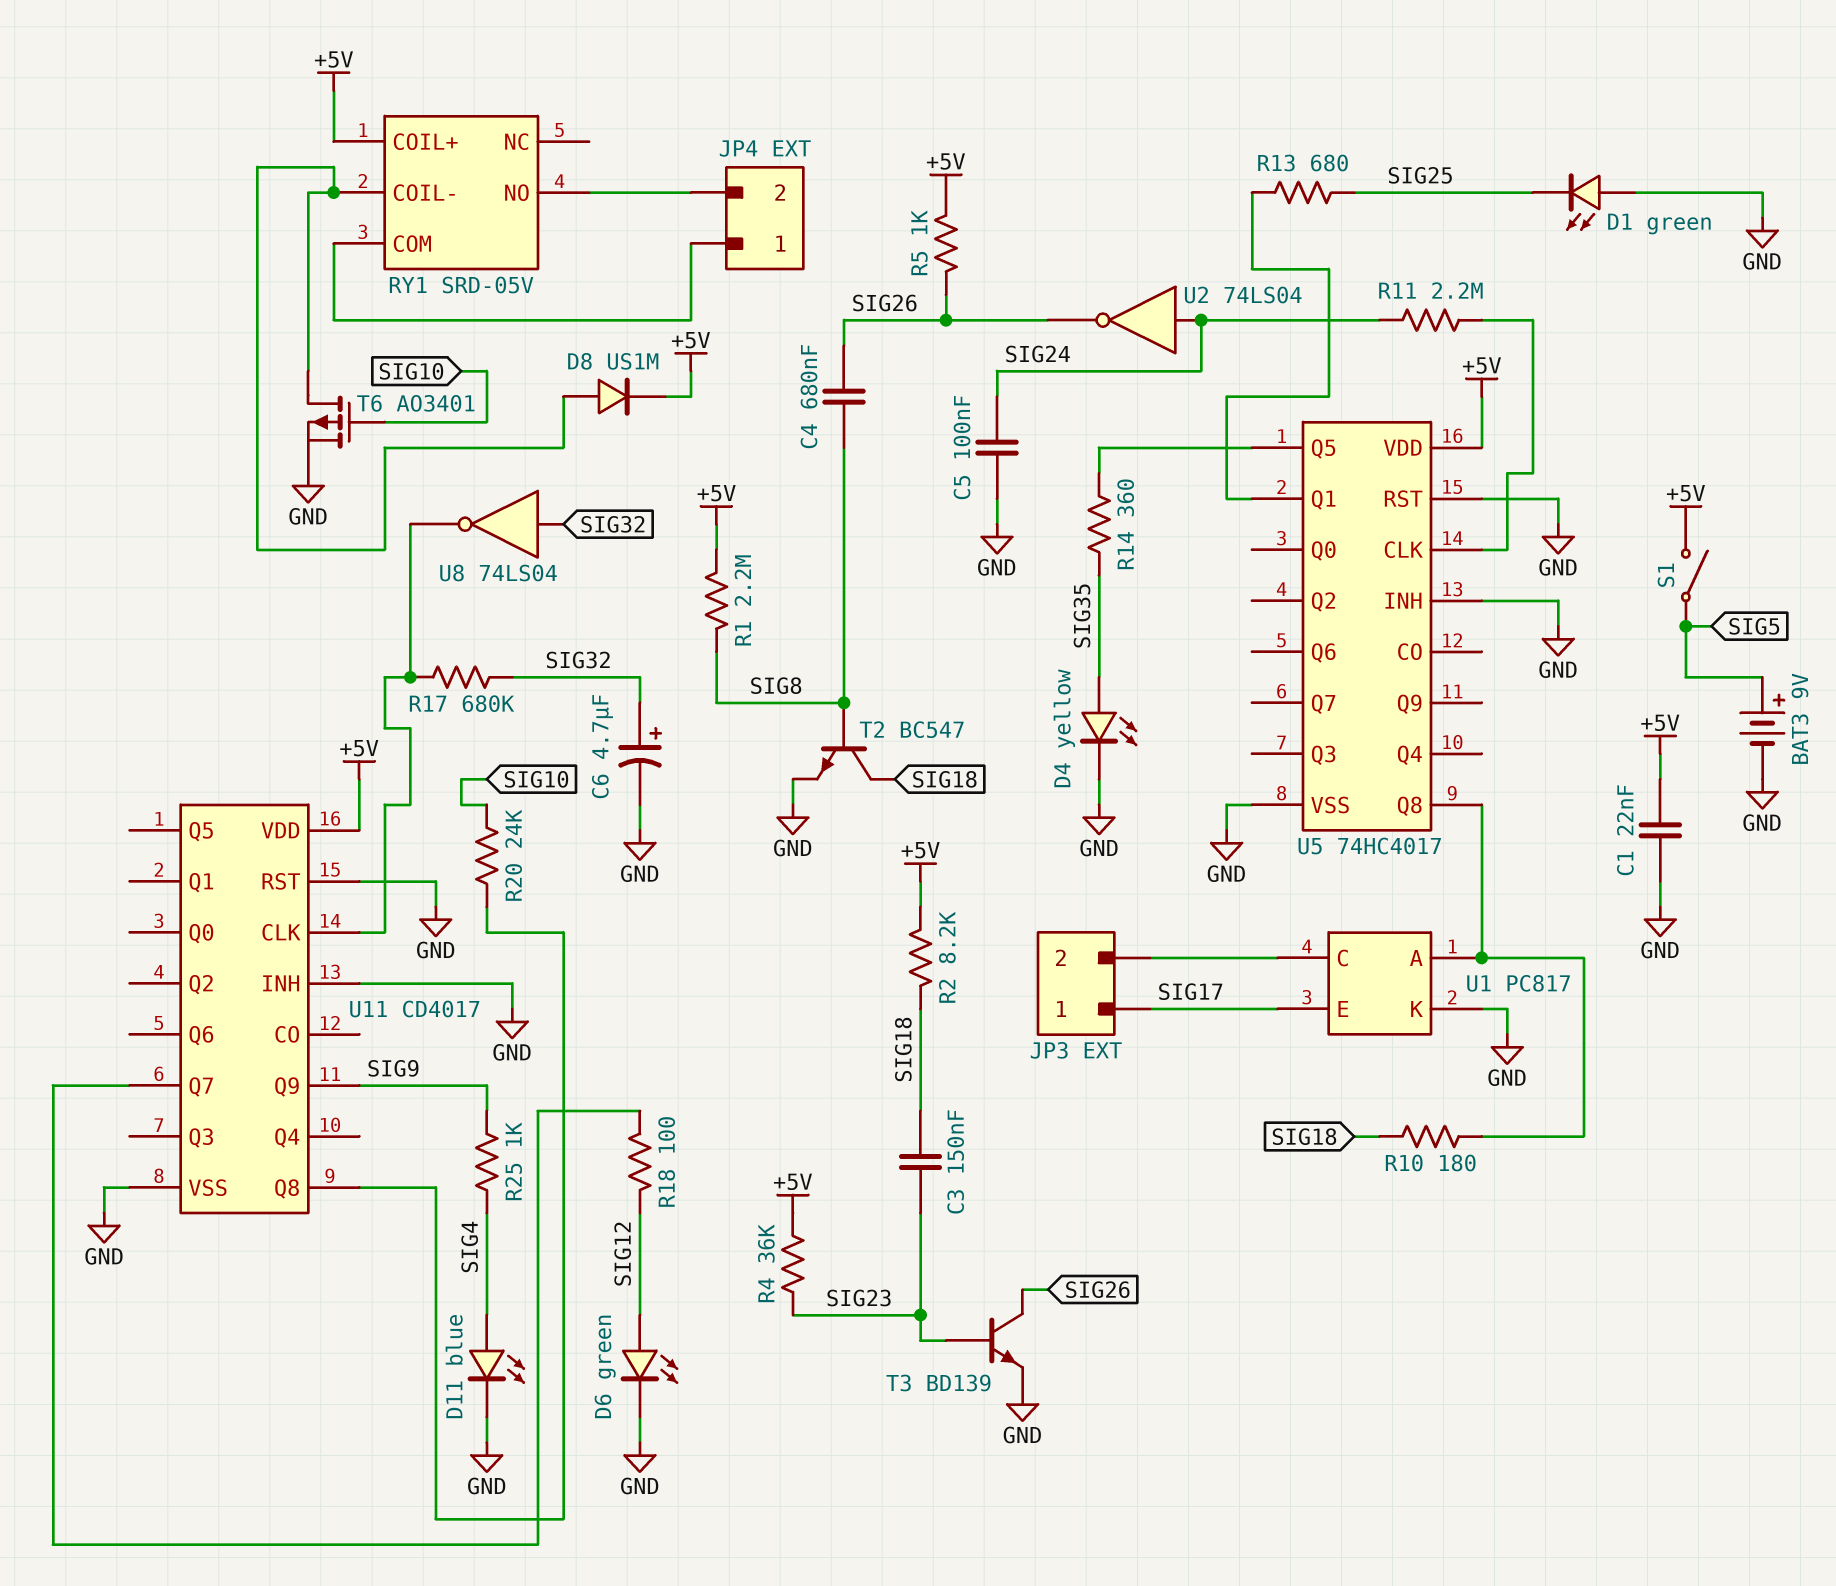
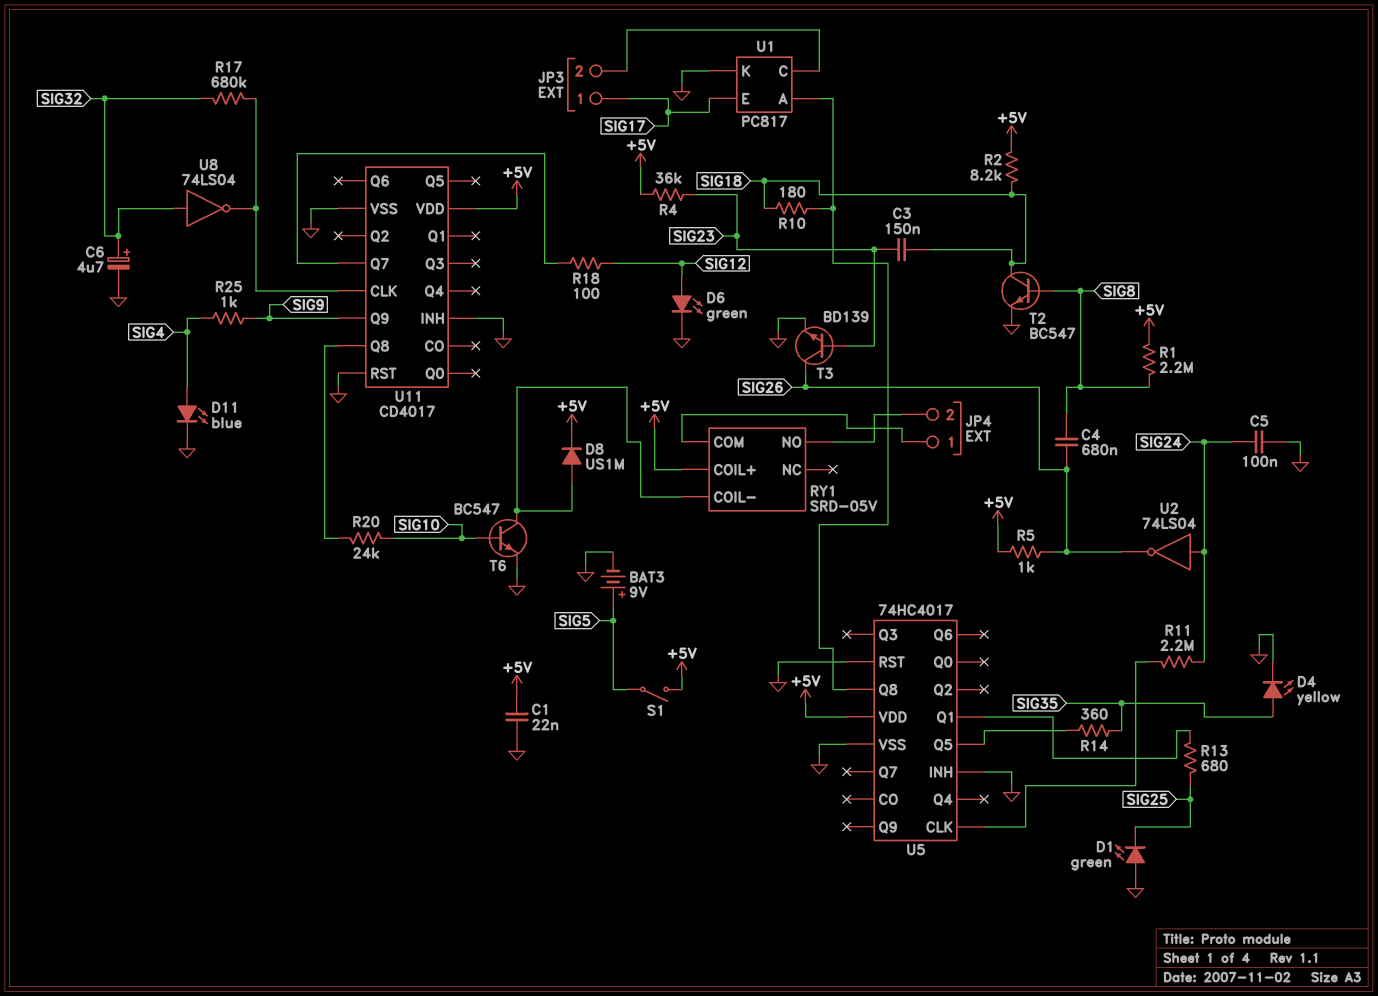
T6: PMOS AO3401 (G SIG10, D RY1/COIL-, S GND) -> NPN BC547 (B SIG10, C RY1/COIL-, E GND)

